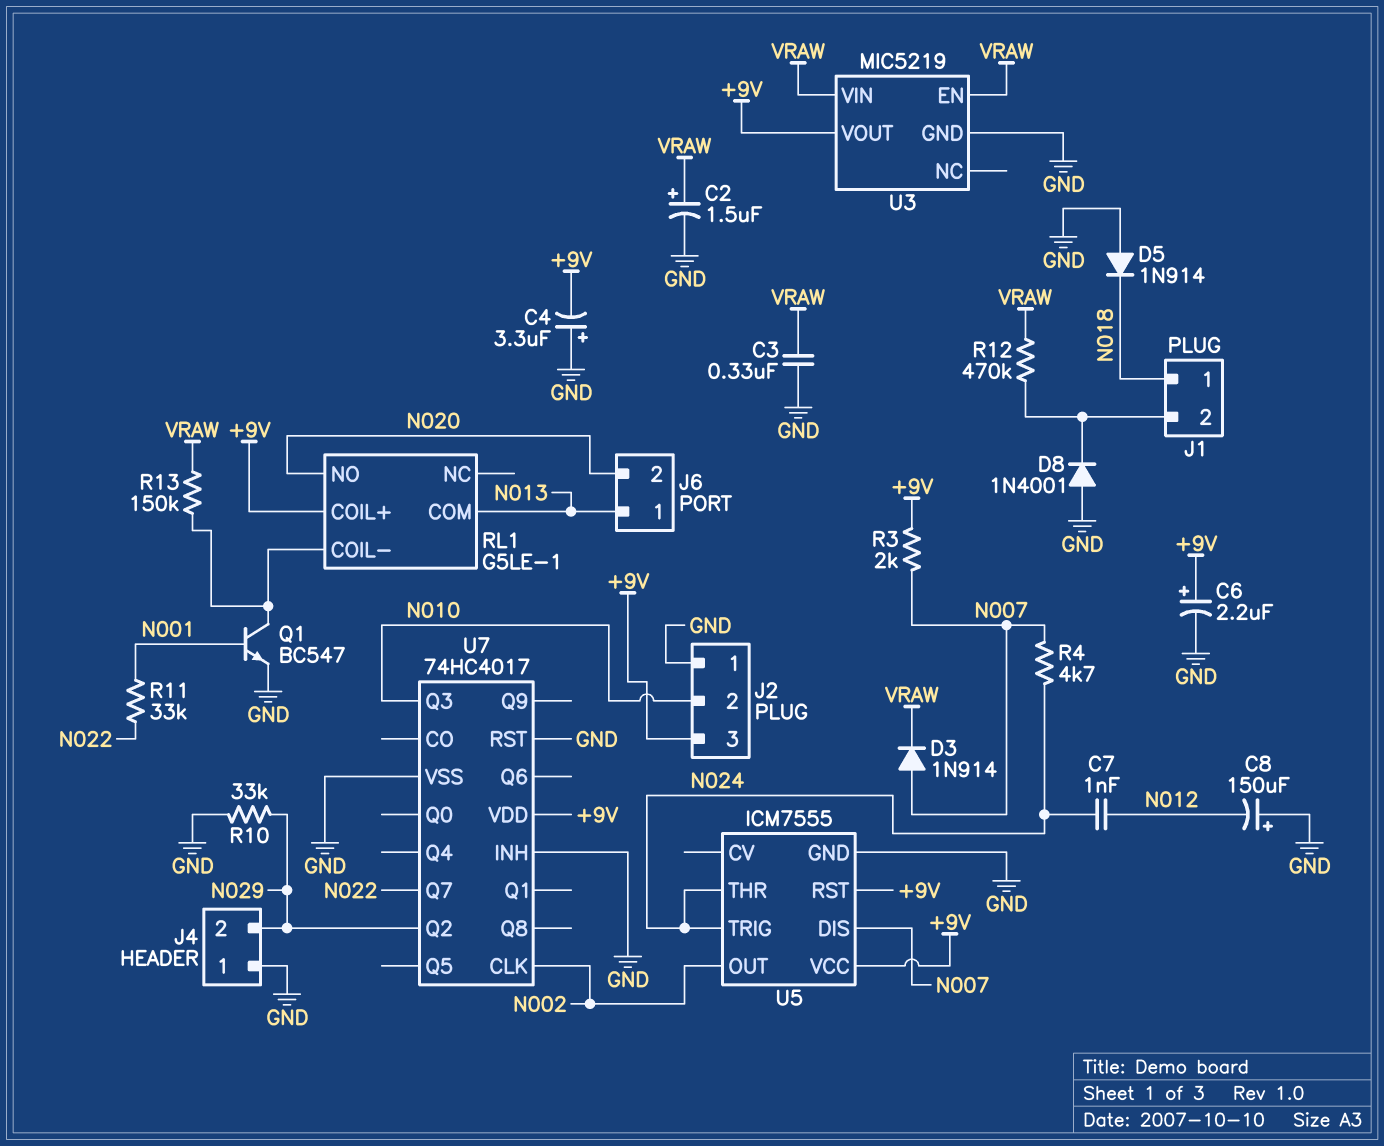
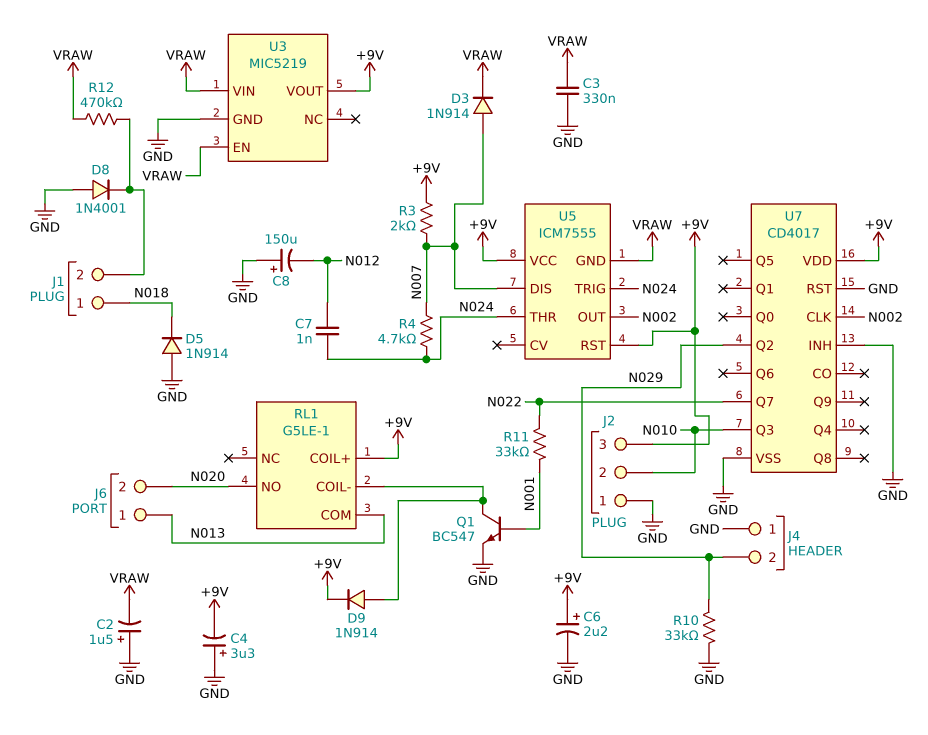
C2: 1.5uF (plus VRAW, minus GND) -> 1.5uF (plus GND, minus VRAW)
D9: none -> diode 1N914 (A RL1/COIL-, K +9V)
R13: 150k (RL1/COIL-, VRAW) -> none
U5 pin GND: GND -> VRAW
U7: 74HC4017 -> CD4017

